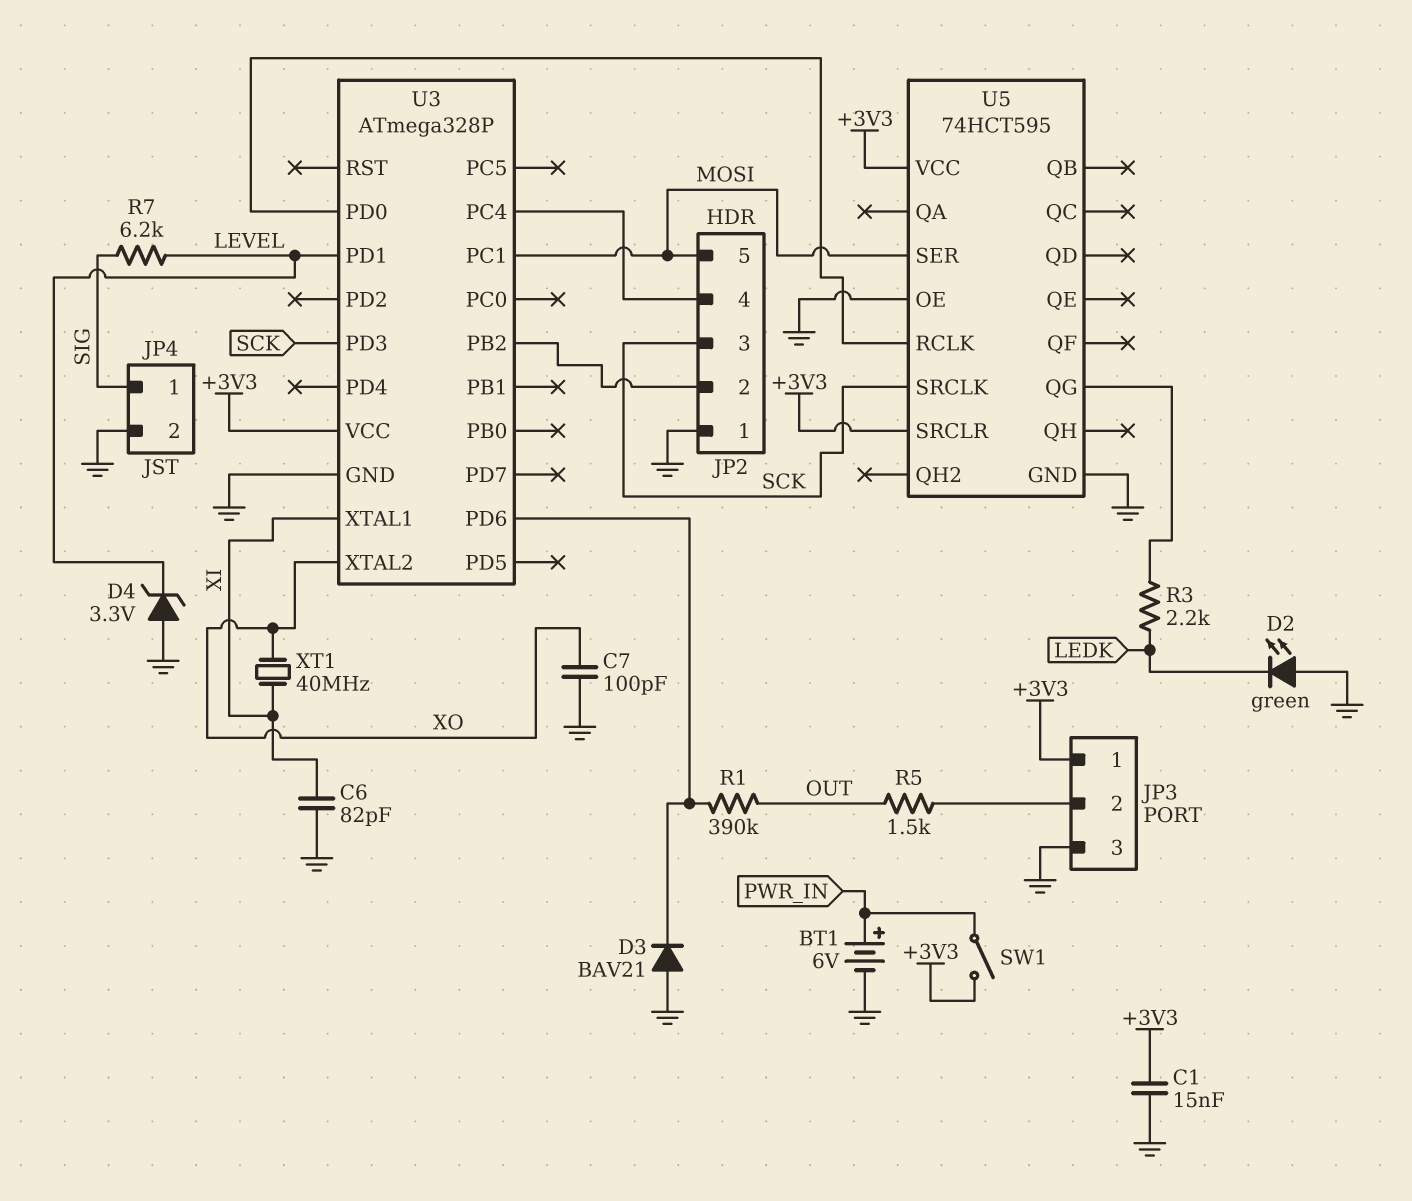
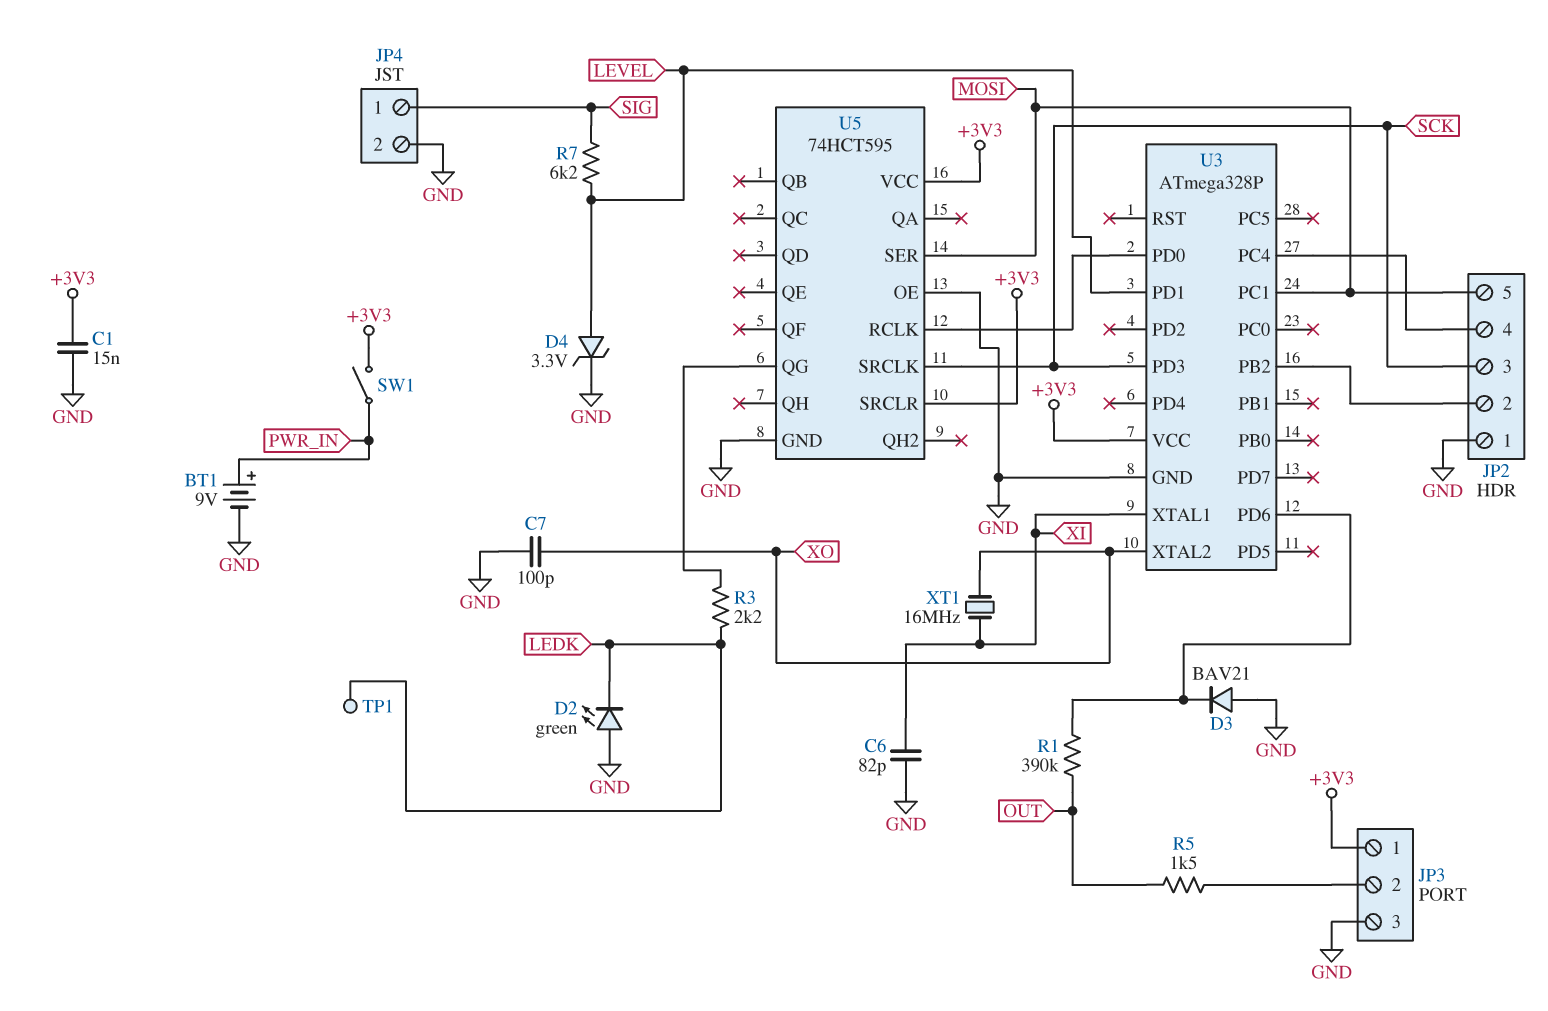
BT1: 6V (plus PWR_IN, minus GND) -> 9V (plus PWR_IN, minus GND)
D4: zener 3.3V (A GND, K LEVEL) -> zener 3.3V (A LEVEL, K GND)
TP1: none -> test point (LEDK)
XT1: 40MHz (XI, XO) -> 16MHz (XI, XO)

